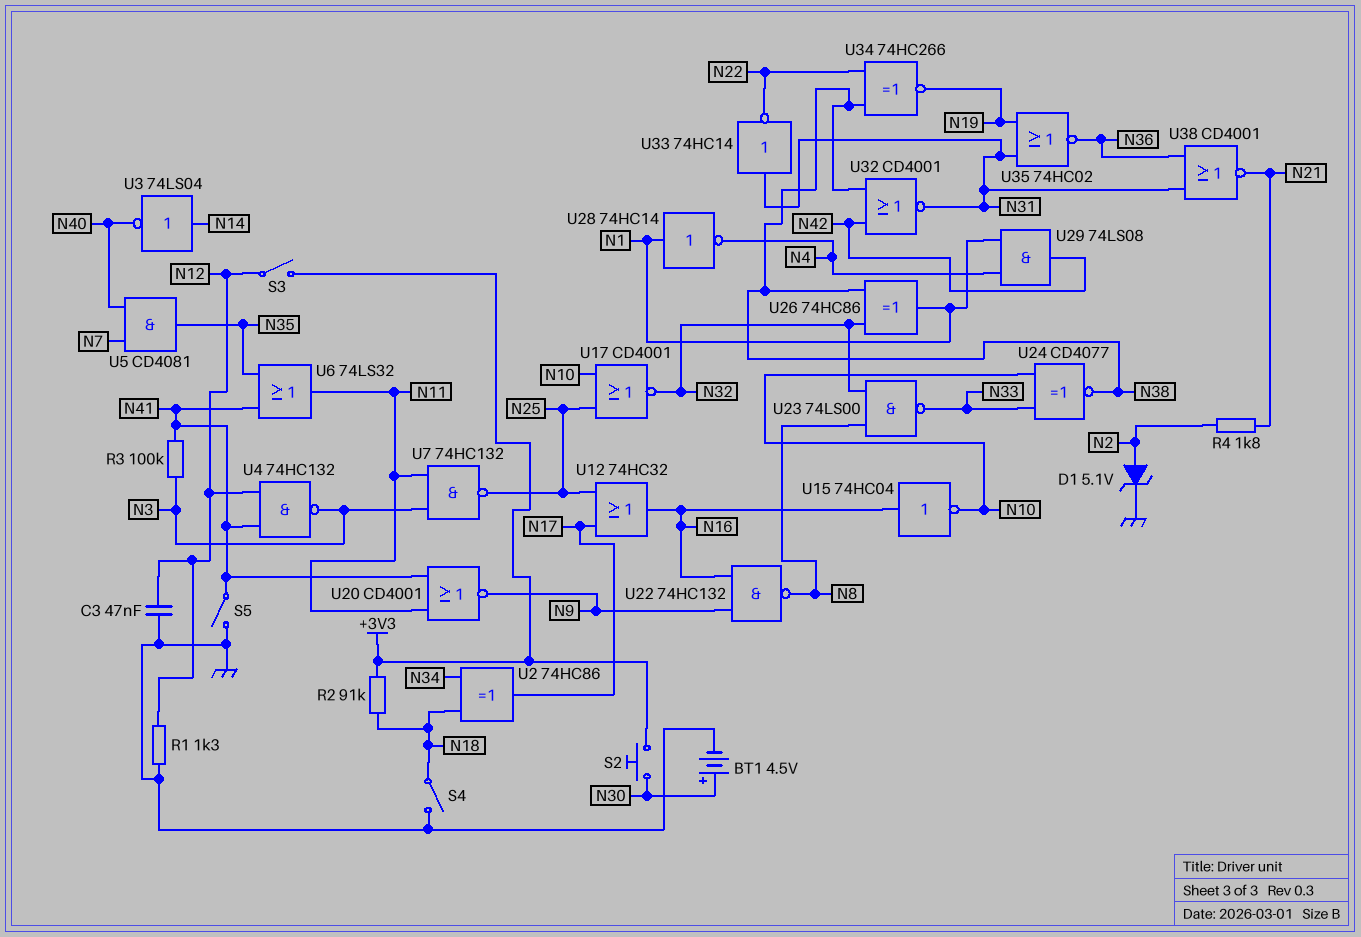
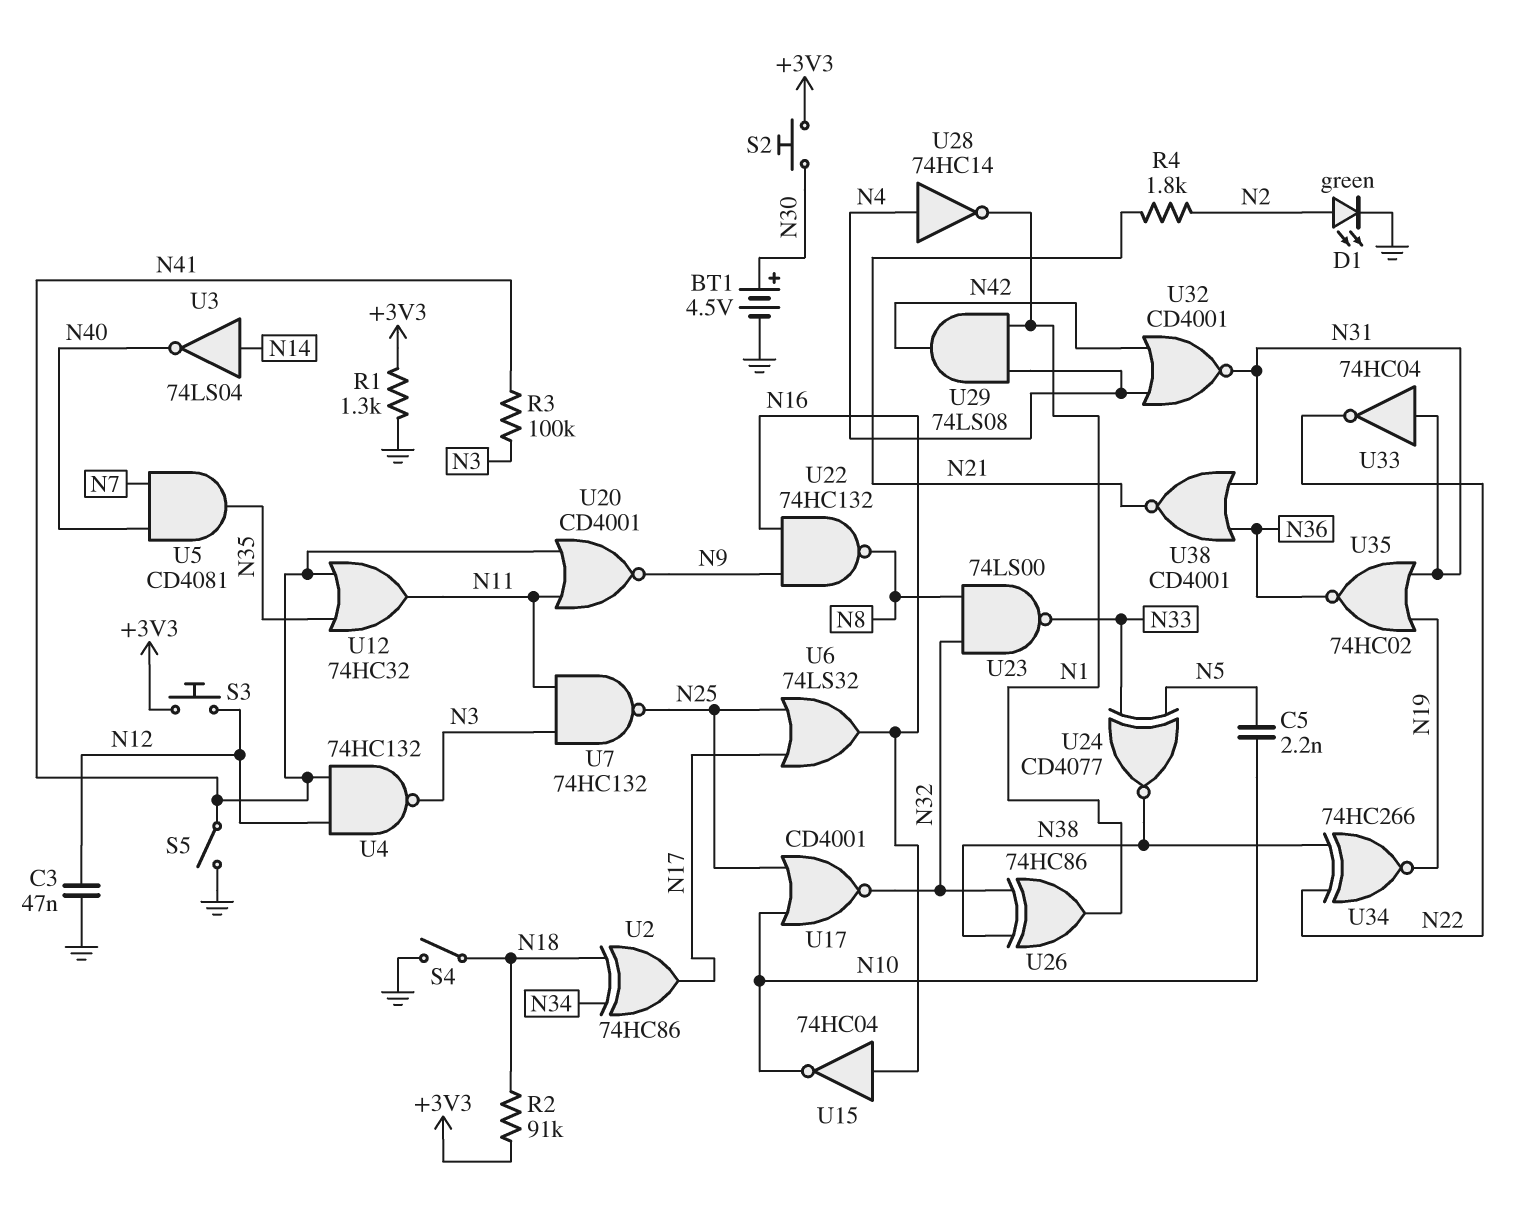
C5: none -> 2.2nF (N5, N10)
D1: zener 5.1V (A N2, K GND) -> LED green (A N2, K GND)
R1: 1.3k (GND, N12) -> 1.3k (+3V3, GND)
S3: switch (+3V3, N12) -> button (+3V3, N12)
U6: OR 74LS32 (in N35, in N41, out N11) -> OR 74LS32 (in N17, in N25, out N16)
U12: OR 74HC32 (in N17, in N25, out N16) -> OR 74HC32 (in N35, in N41, out N11)
U24: XNOR CD4077 (in N10, in N33, out N38) -> XNOR CD4077 (in N5, in N33, out N38)
U28: NOT 74HC14 (in N1, out N4) -> NOT 74HC14 (in N4, out N1)
U32: NOR CD4001 (in N38, in N42, out N31) -> NOR CD4001 (in N4, in N42, out N31)
U33: NOT 74HC14 (in N31, out N22) -> NOT 74HC04 (in N31, out N22)

